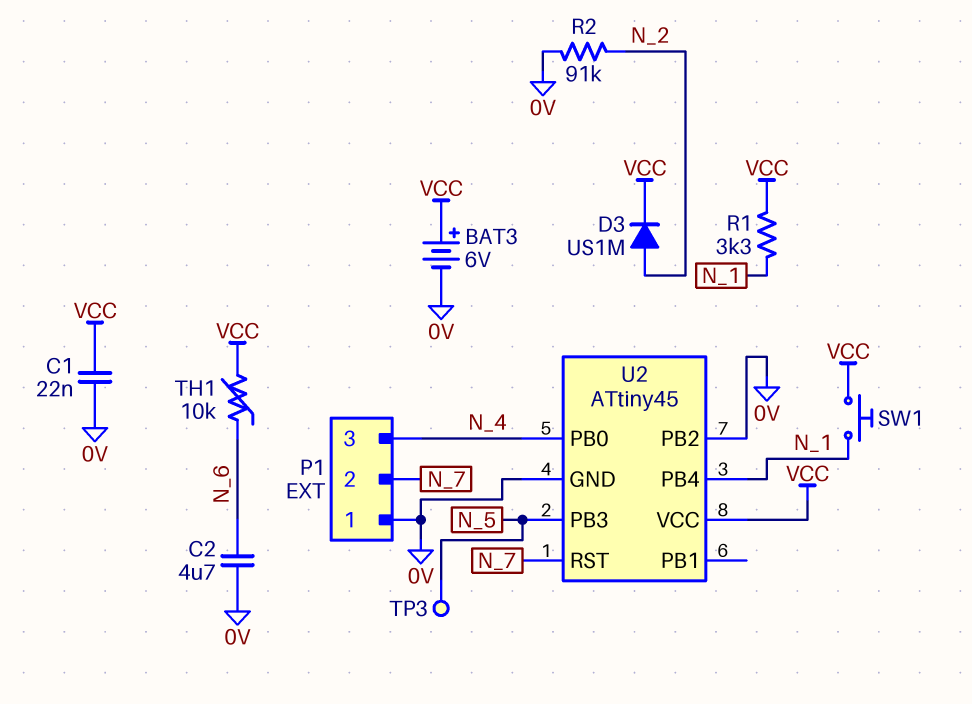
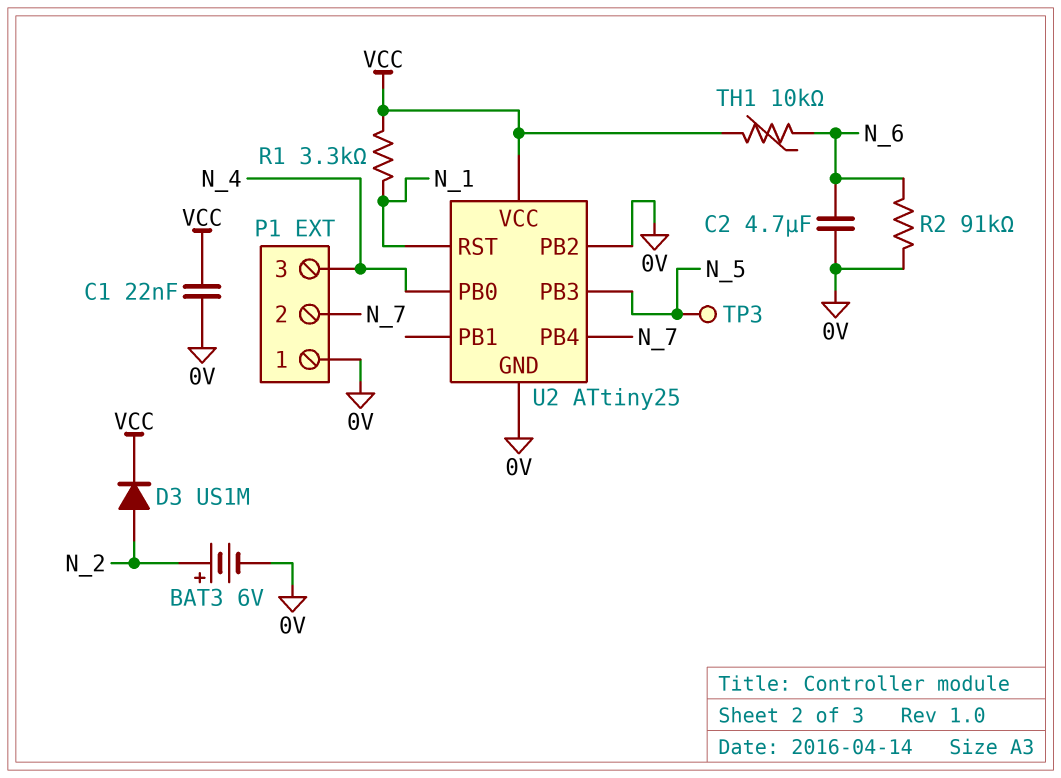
BAT3: 6V (plus VCC, minus 0V) -> 6V (plus N_2, minus 0V)
R2: 91k (0V, N_2) -> 91k (0V, N_6)
SW1: button (N_1, VCC) -> none
U2: ATtiny45 -> ATtiny25
U2 pin PB4: N_1 -> N_7
U2 pin RST: N_7 -> N_1

